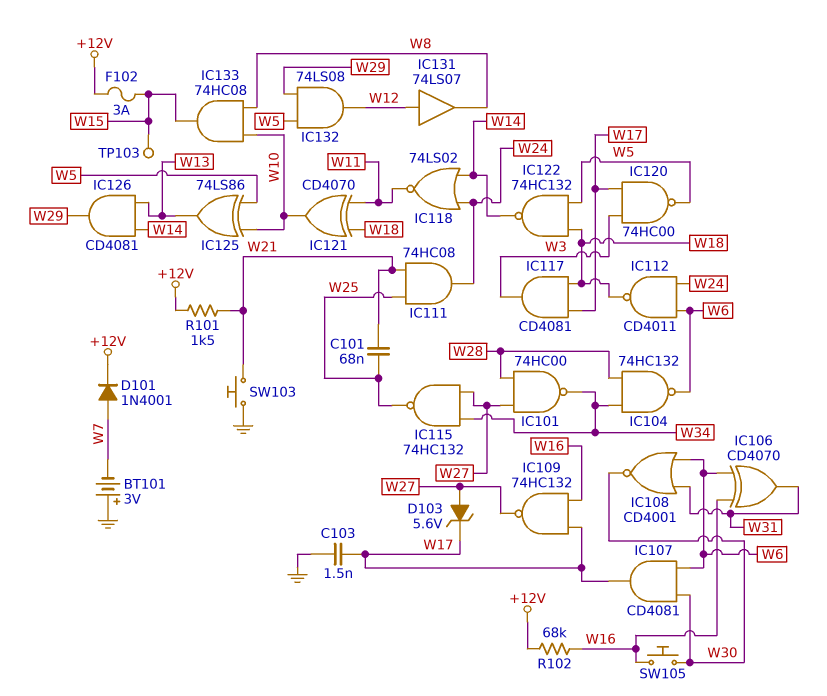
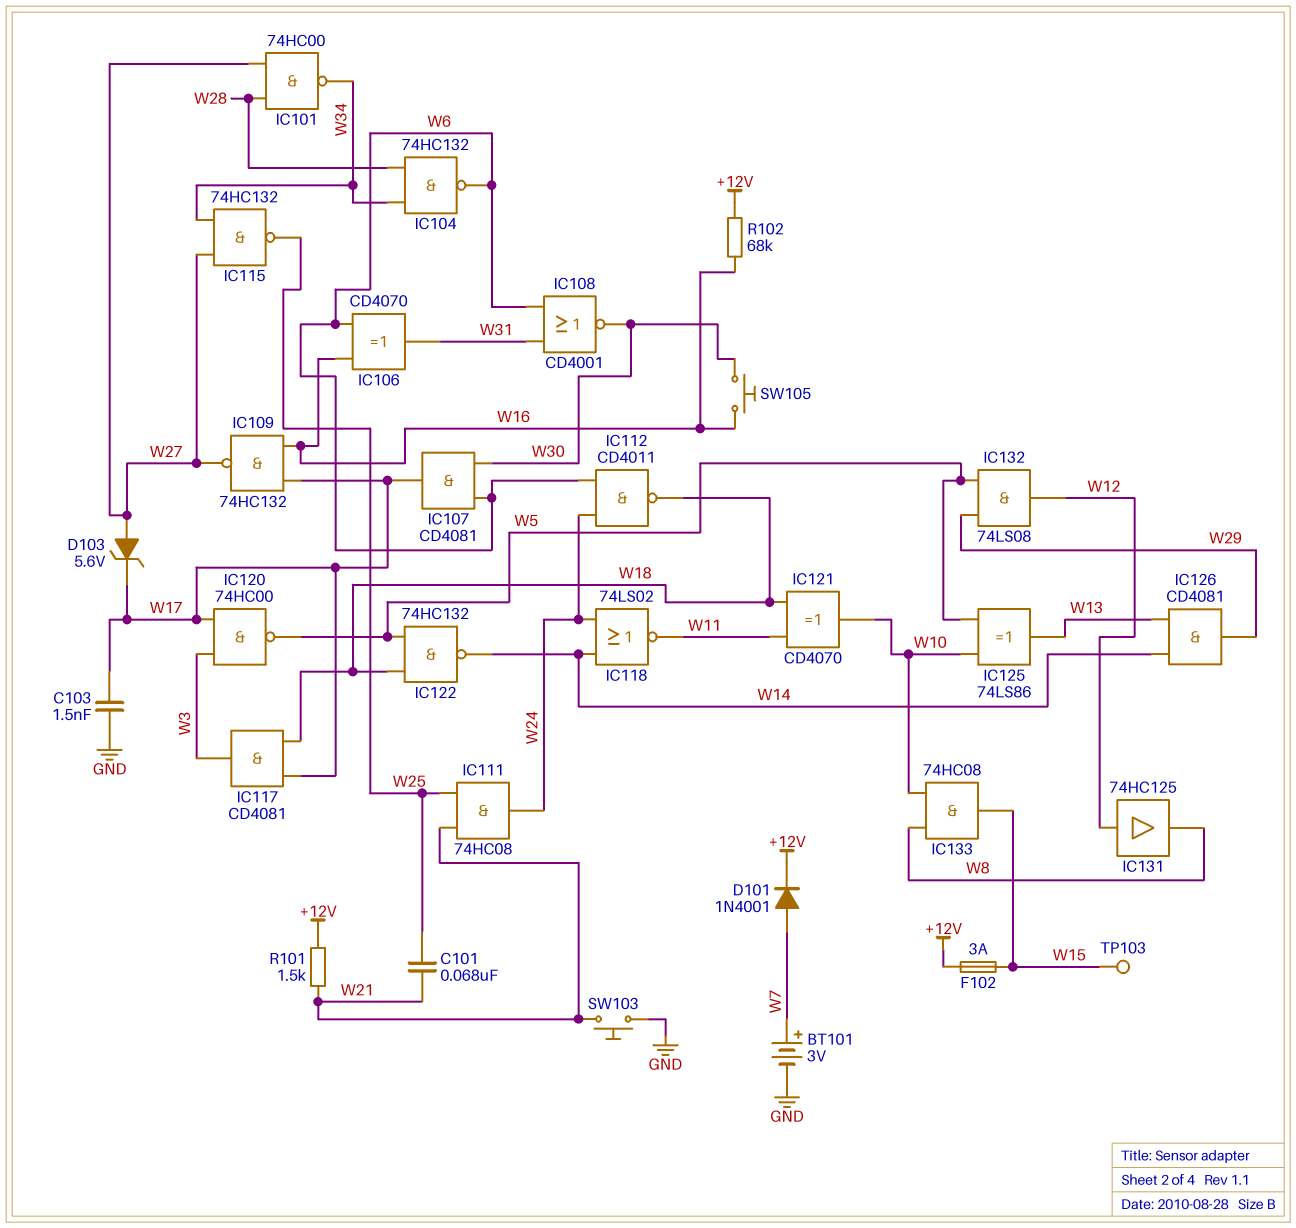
BT101: 3V (plus GND, minus W7) -> 3V (plus W7, minus GND)
IC131: buffer 74LS07 (in W12, out W8) -> buffer 74HC125 (in W12, out W8)

